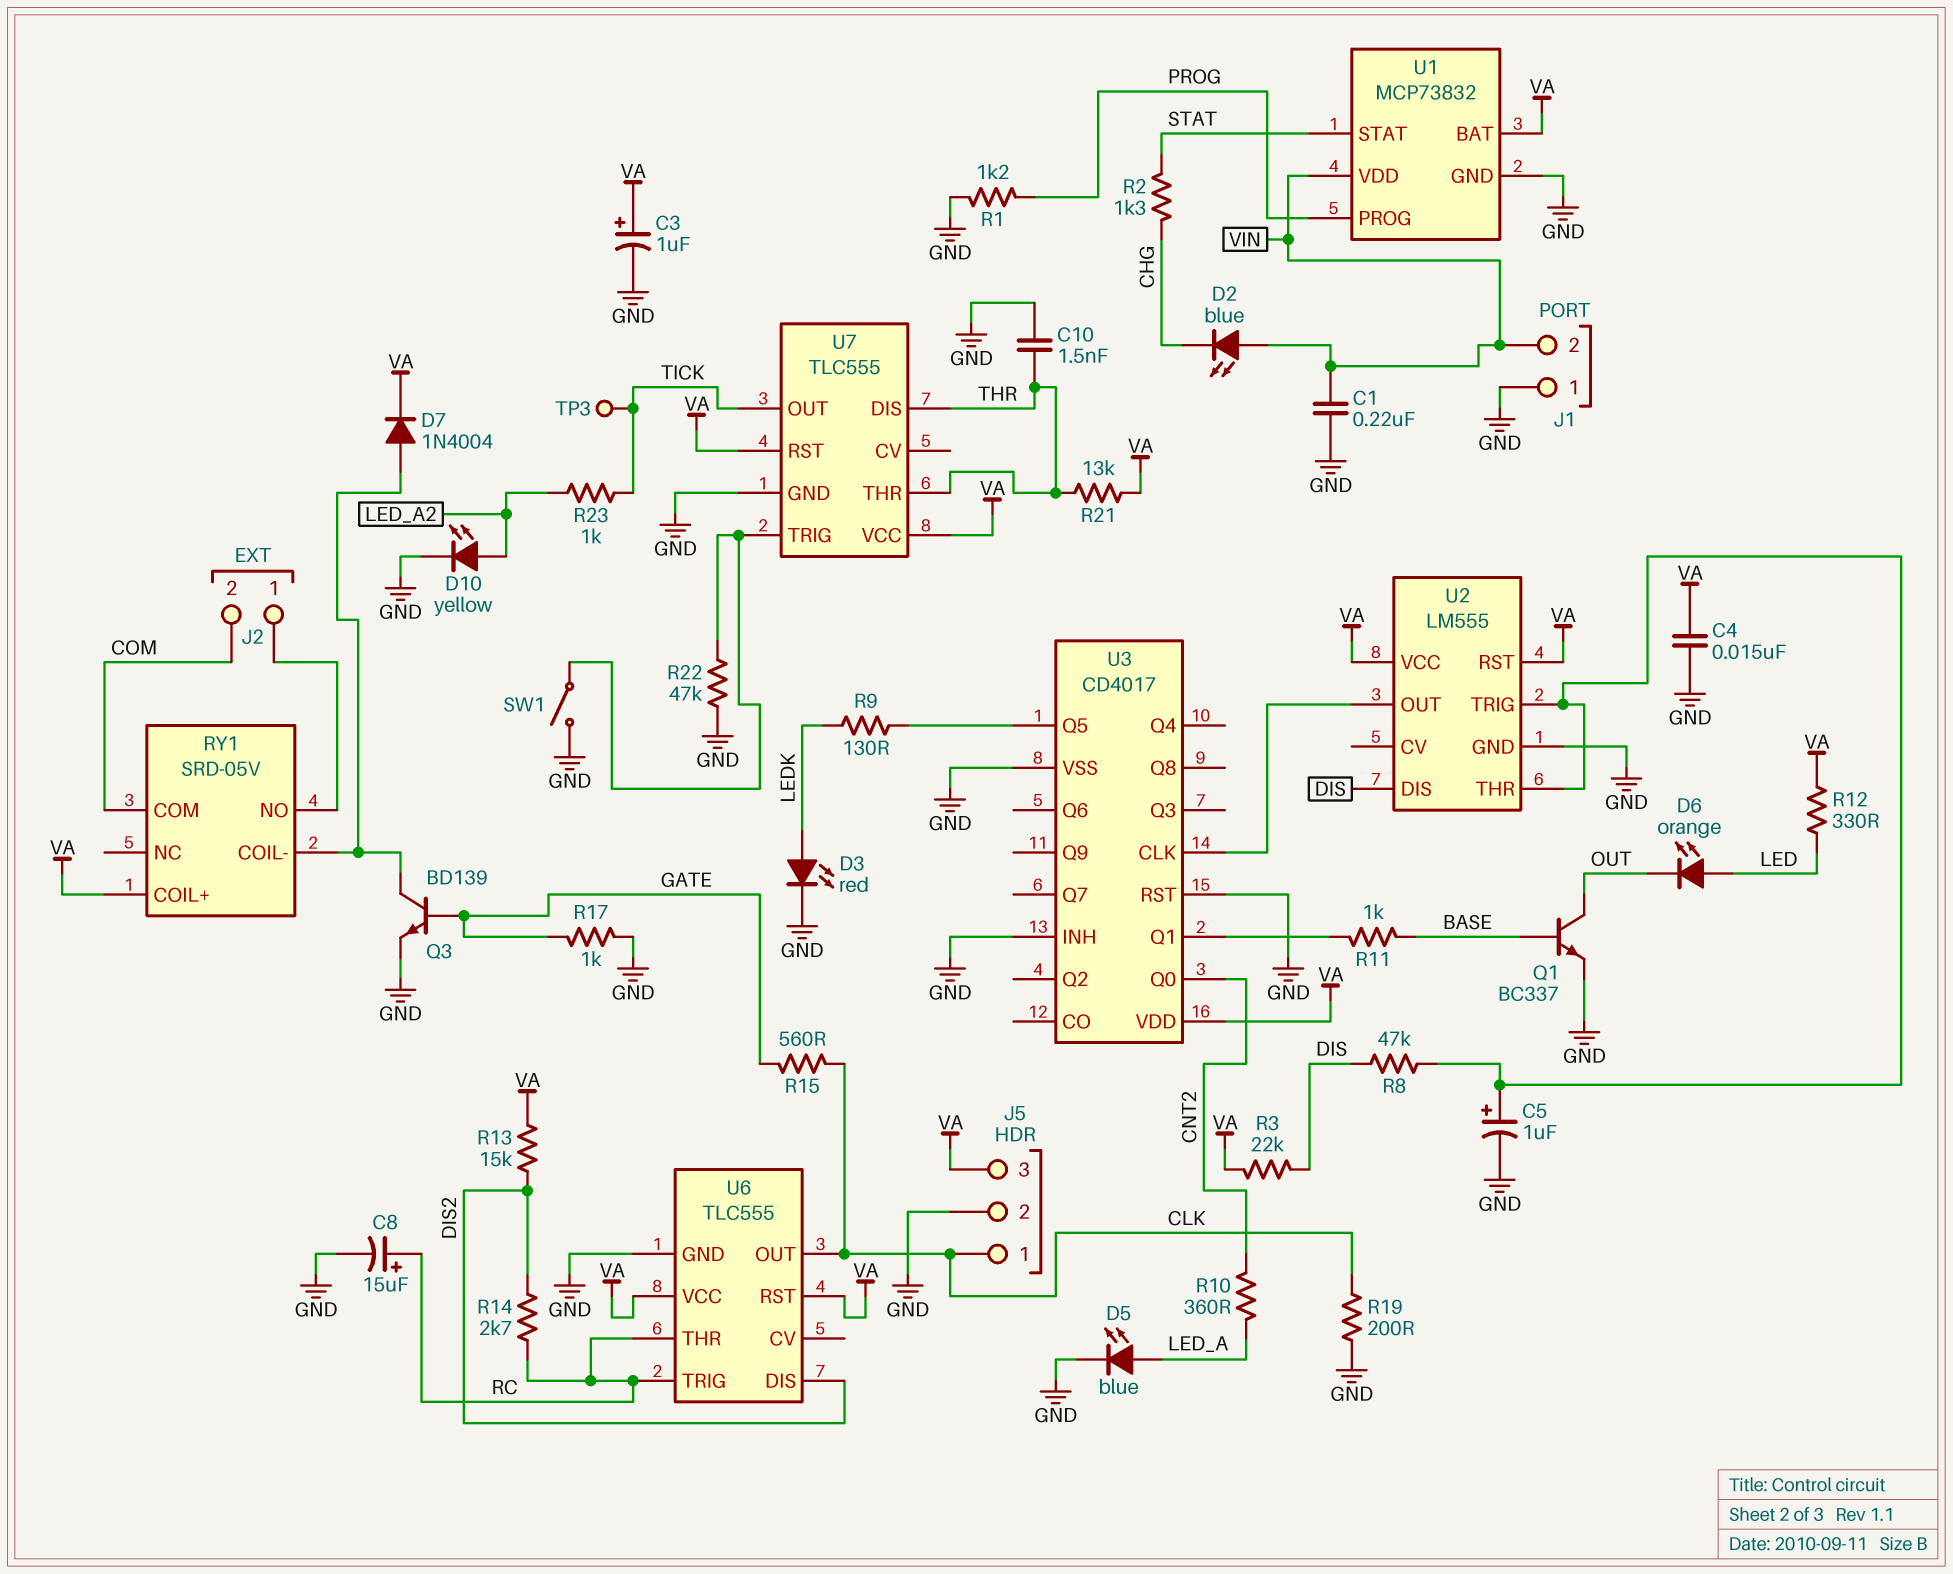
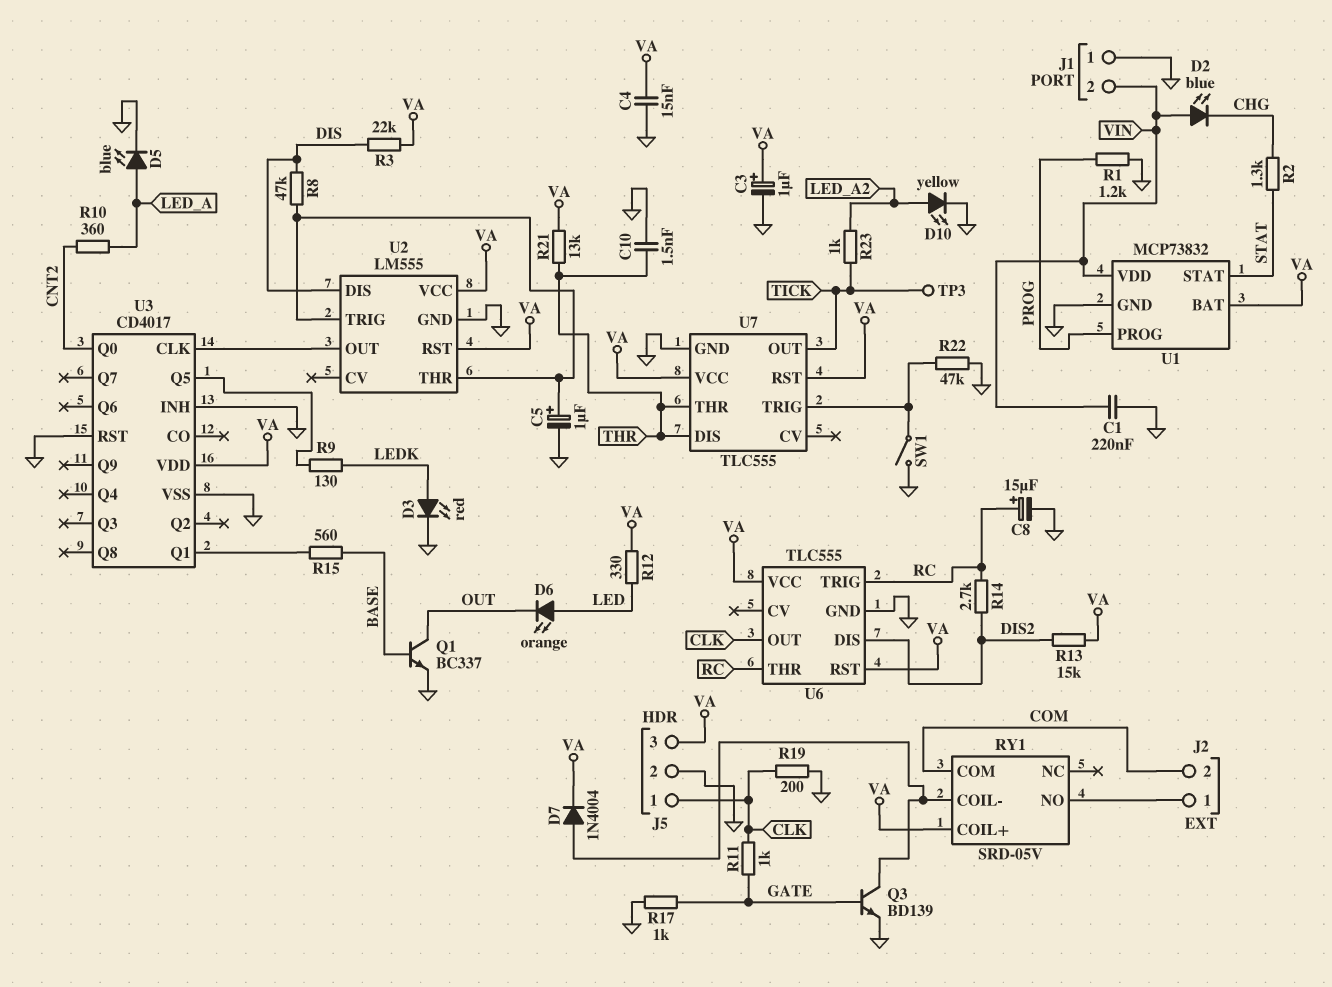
R11: 1k (BASE, U3/Q1) -> 1k (CLK, GATE)
R15: 560 (CLK, GATE) -> 560 (BASE, U3/Q1)

